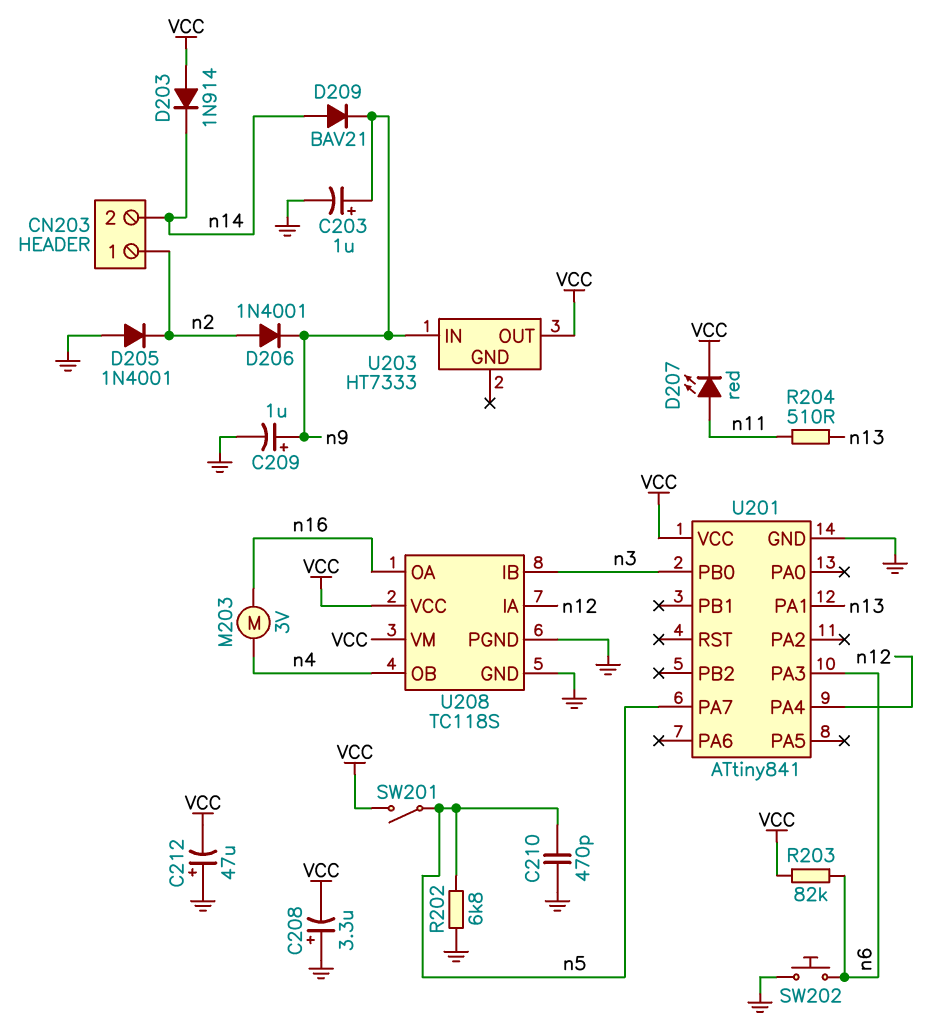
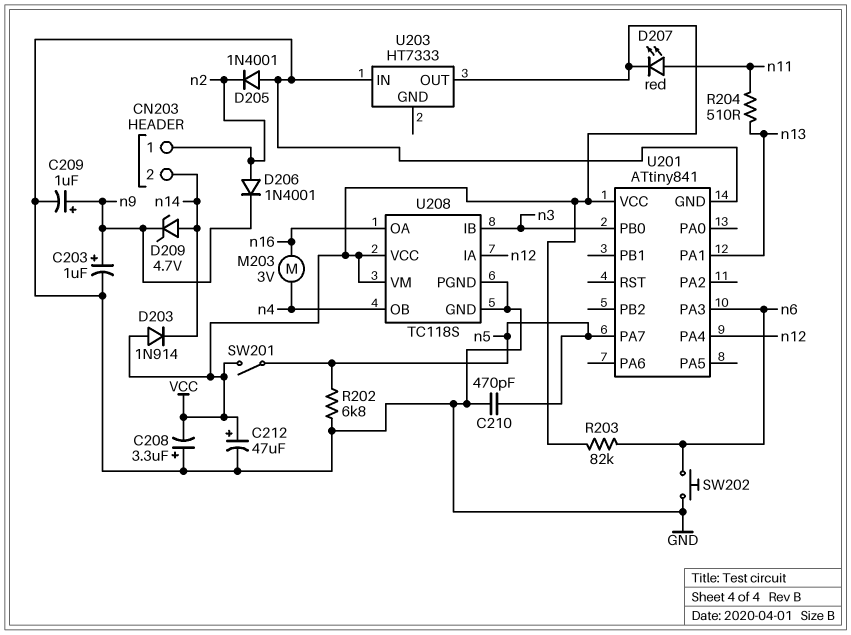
C212: 47uF (plus GND, minus VCC) -> 47uF (plus VCC, minus GND)
D209: diode BAV21 (A n14, K n9) -> zener 4.7V (A n14, K n9)
U203 pin IN: n9 -> GND

